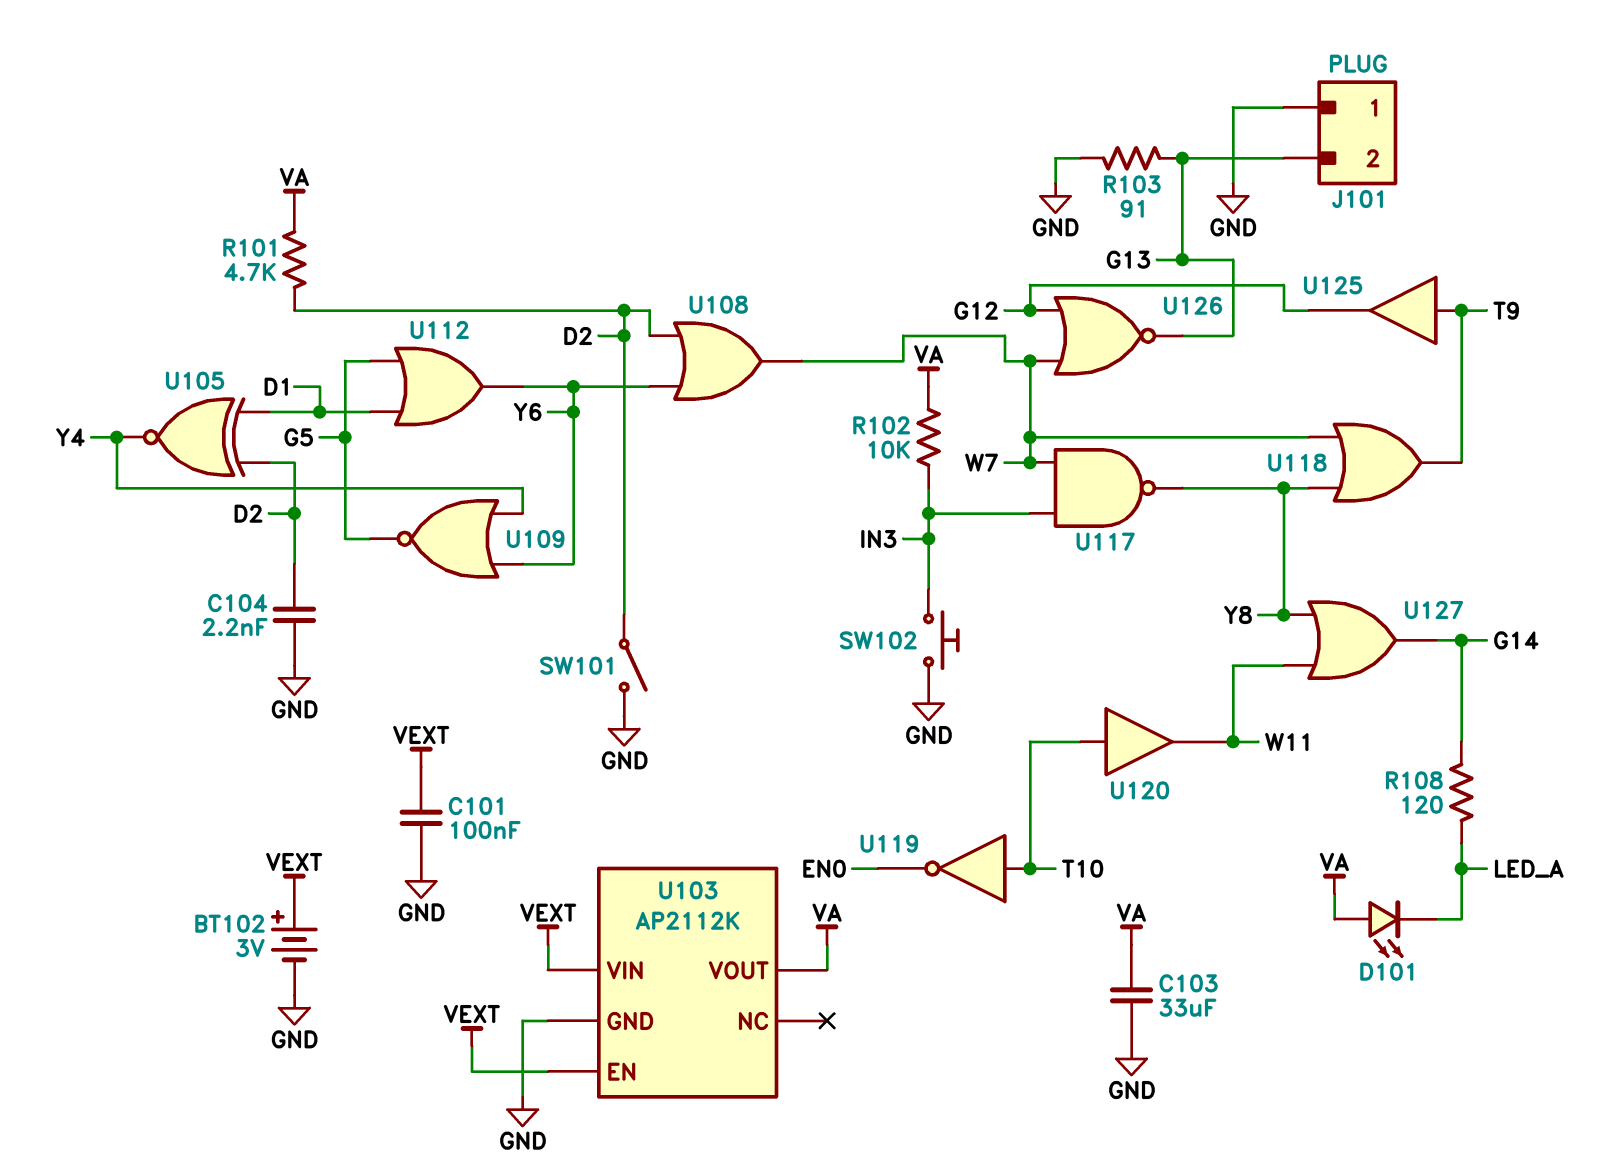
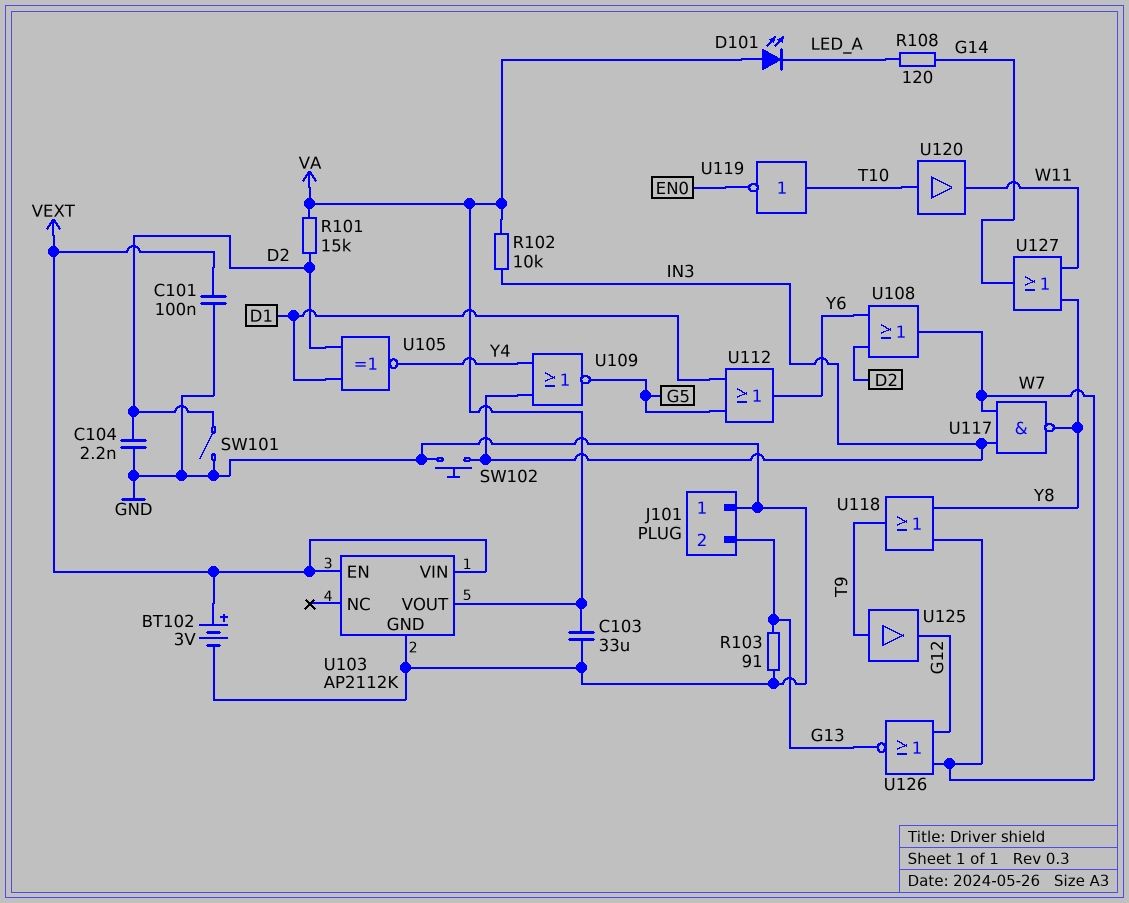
R101: 4.7k (D2, VA) -> 15k (D2, VA)
U109: NOR (in Y4, in Y6, out G5) -> NOR (in IN3, in Y4, out G5)

